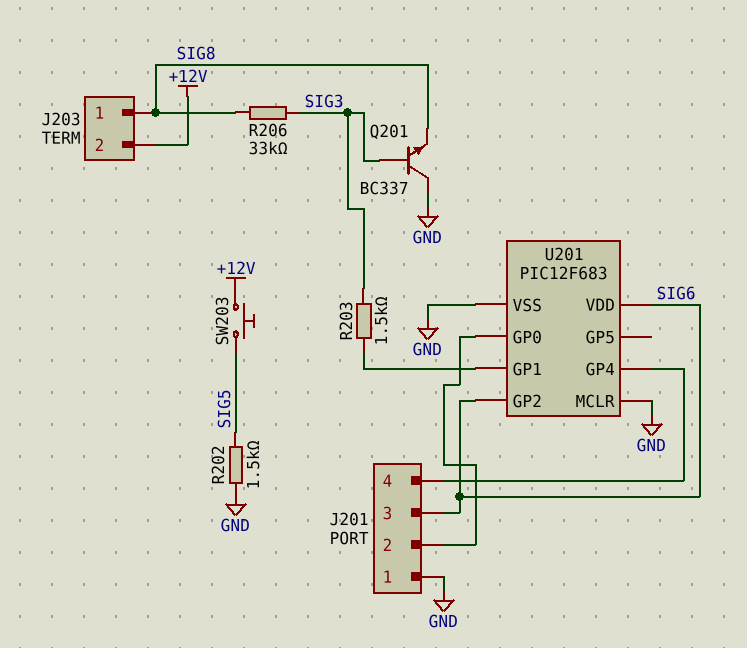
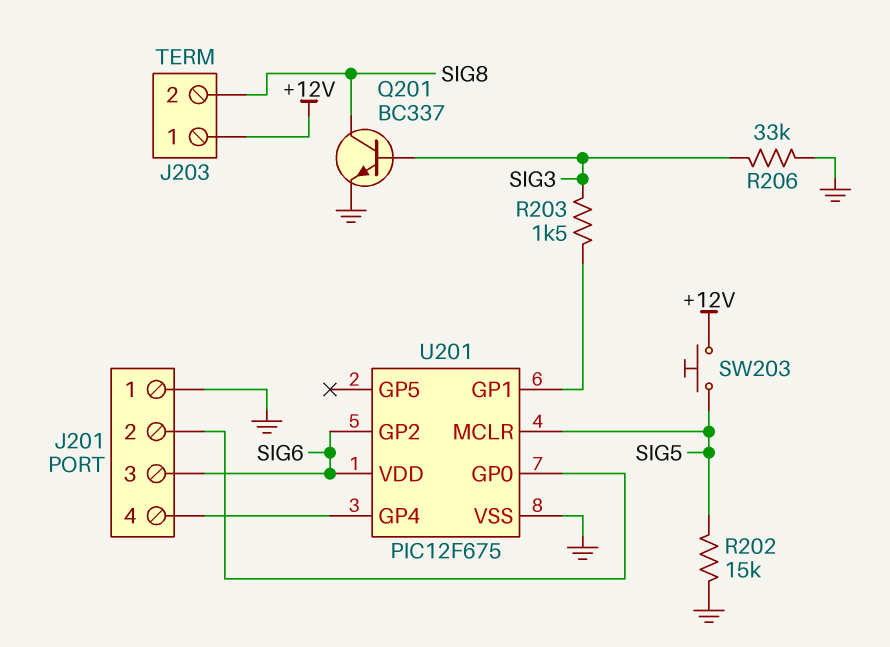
J203 pin 1: SIG8 -> +12V
J203 pin 2: +12V -> SIG8
Q201: NPN BC337 (B SIG3, C GND, E SIG8) -> NPN BC337 (B SIG3, C SIG8, E GND)
R202: 1.5k (GND, SIG5) -> 15k (GND, SIG5)
R206: 33k (SIG3, SIG8) -> 33k (GND, SIG3)
U201: PIC12F683 -> PIC12F675
U201 pin MCLR: GND -> SIG5

